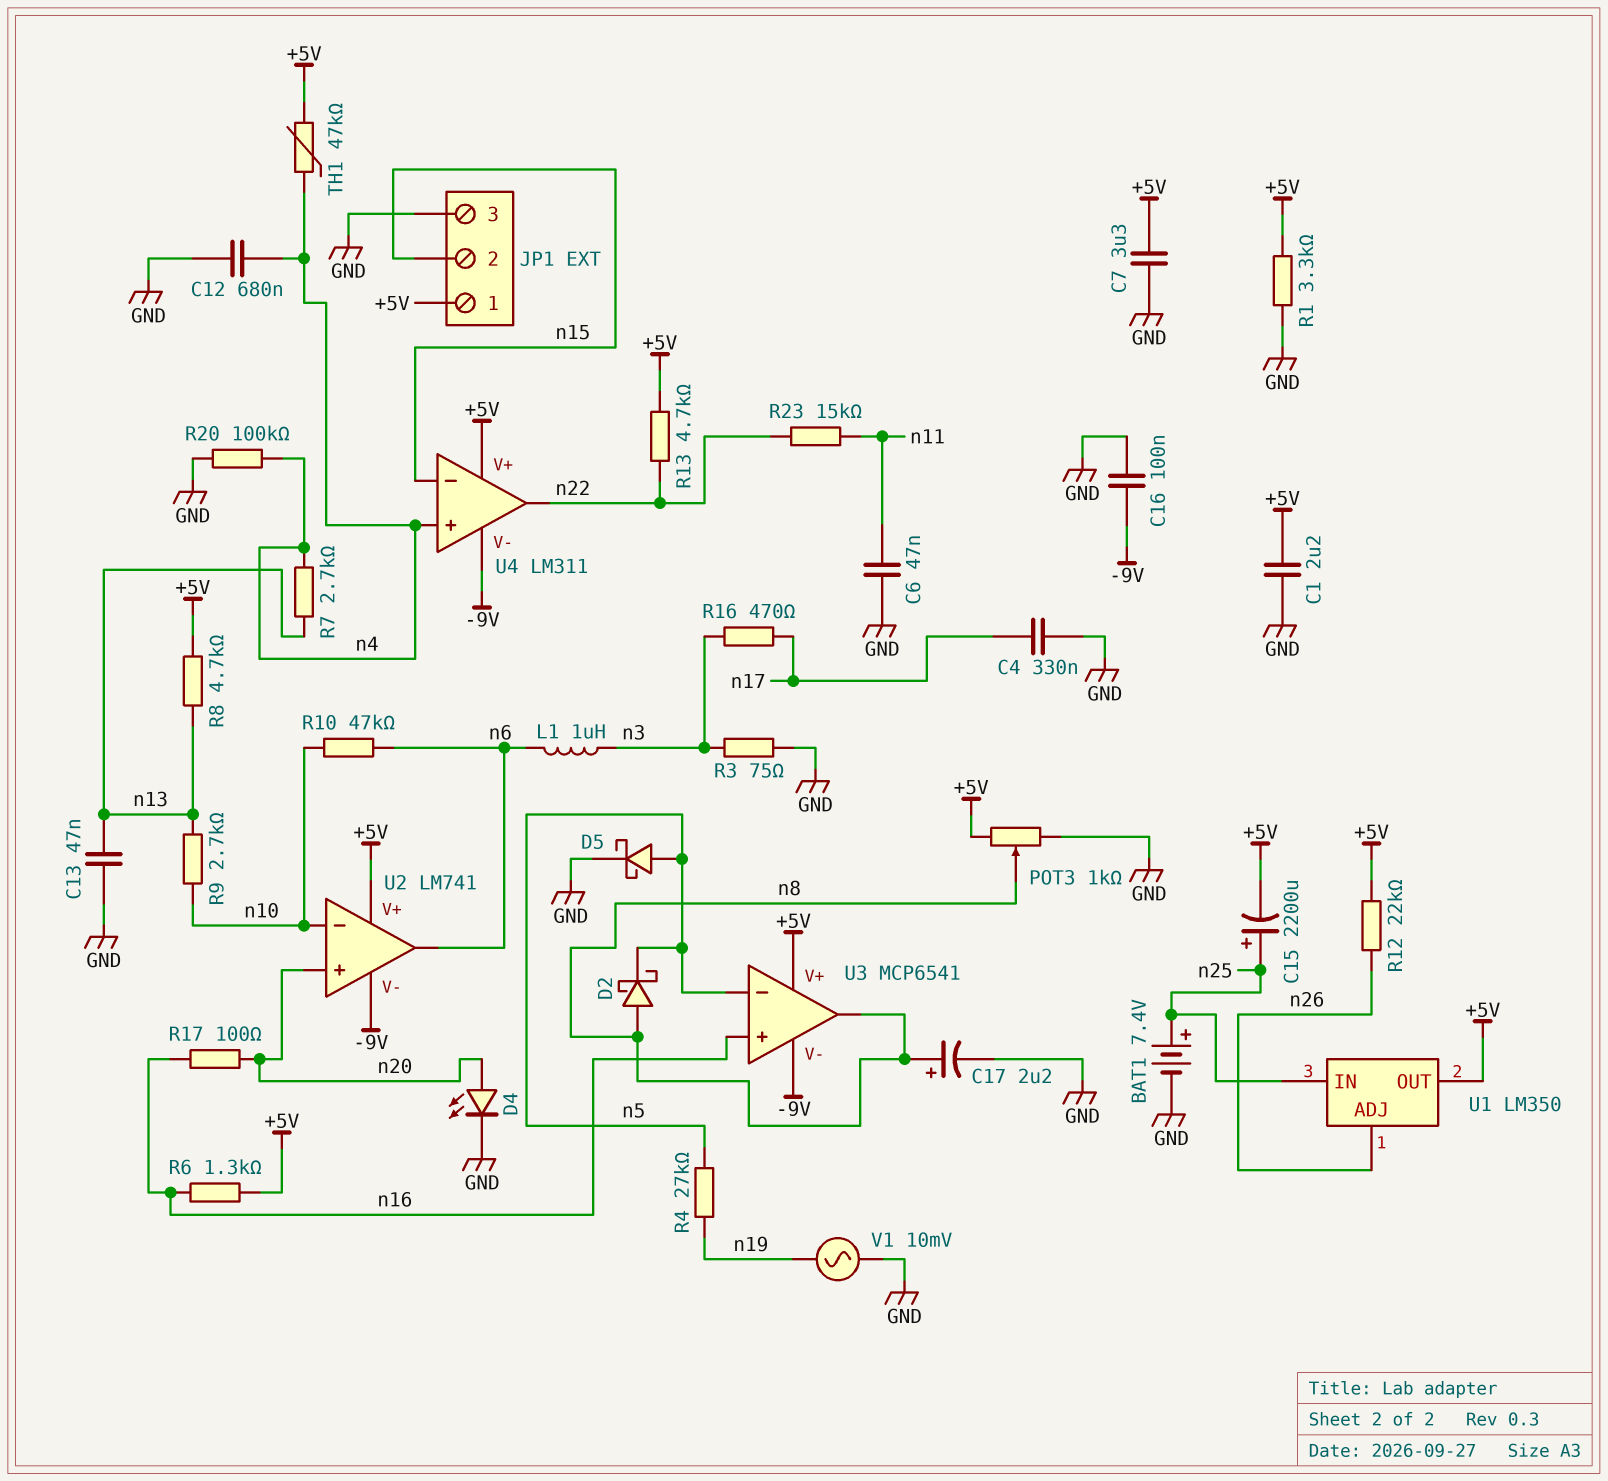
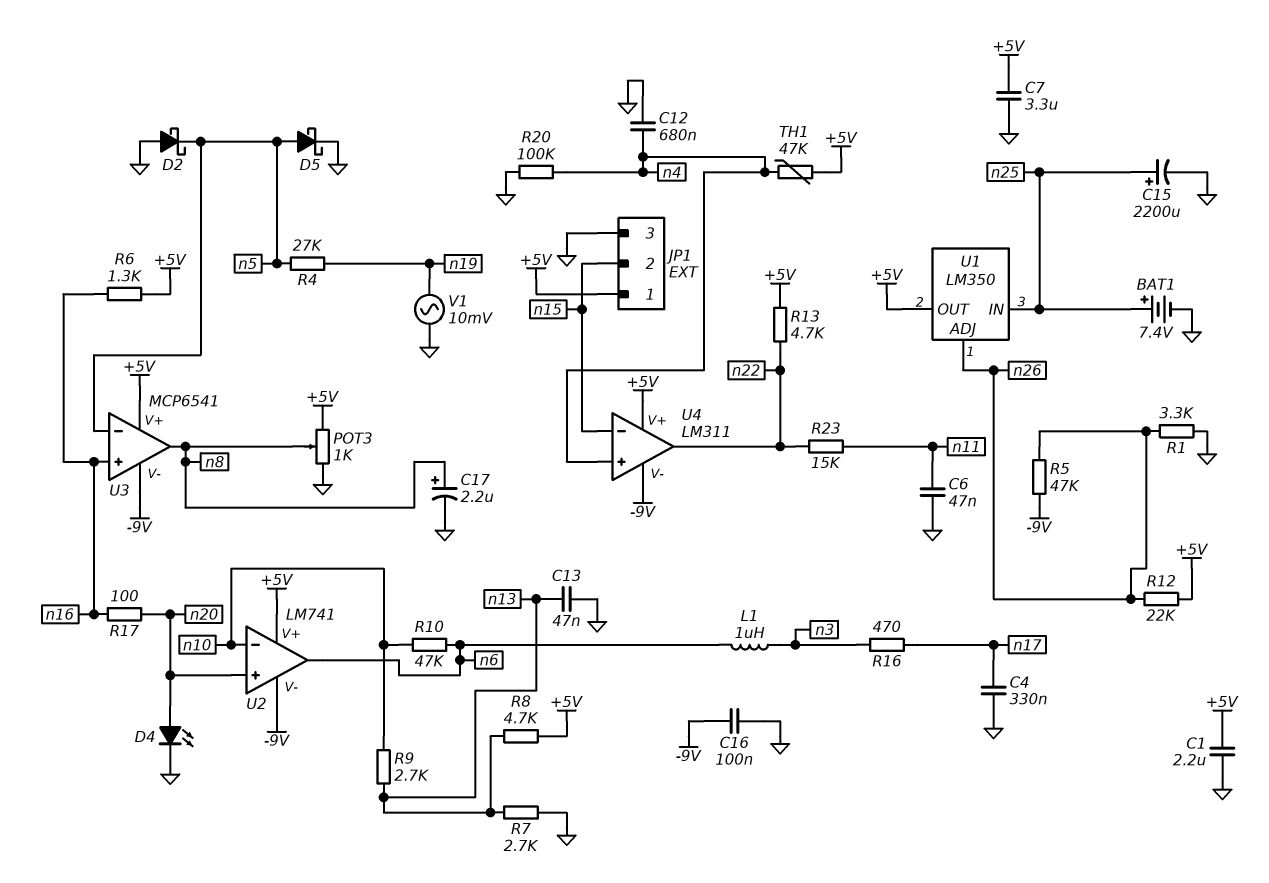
C15: 2200uF (plus n25, minus +5V) -> 2200uF (plus n25, minus GND)
D2: schottky (A n8, K n5) -> schottky (A GND, K n5)
R1: 3.3k (+5V, GND) -> 3.3k (GND, n26)
R3: 75 (GND, n3) -> none
R5: none -> 47k (-9V, n26)
R7: 2.7k (n4, n13) -> 2.7k (GND, n13)

